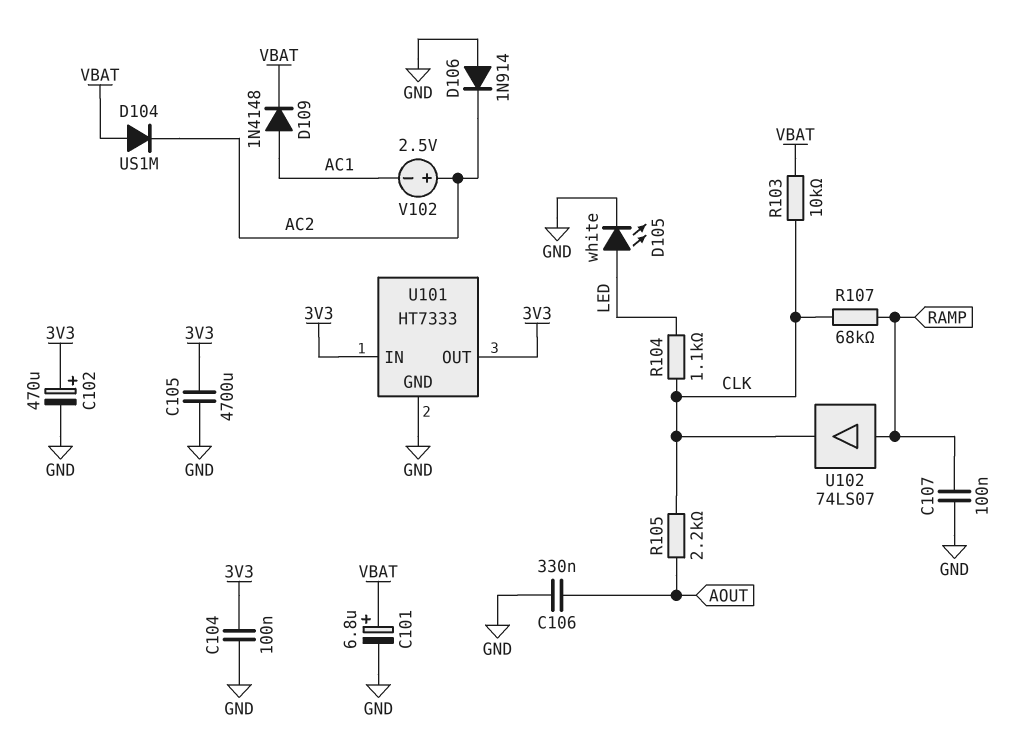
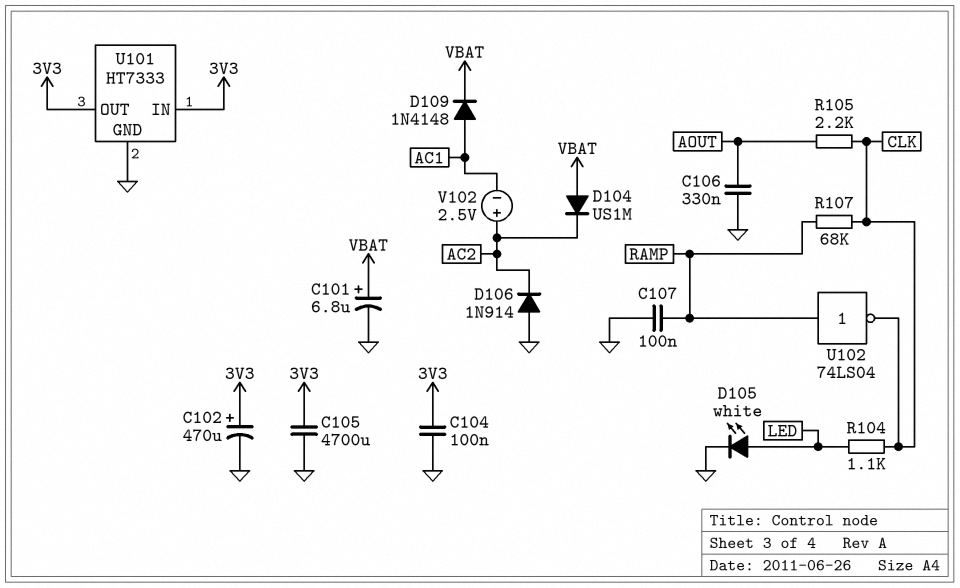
R103: 10k (CLK, VBAT) -> none
U102: buffer 74LS07 (in RAMP, out CLK) -> NOT 74LS04 (in RAMP, out CLK)

